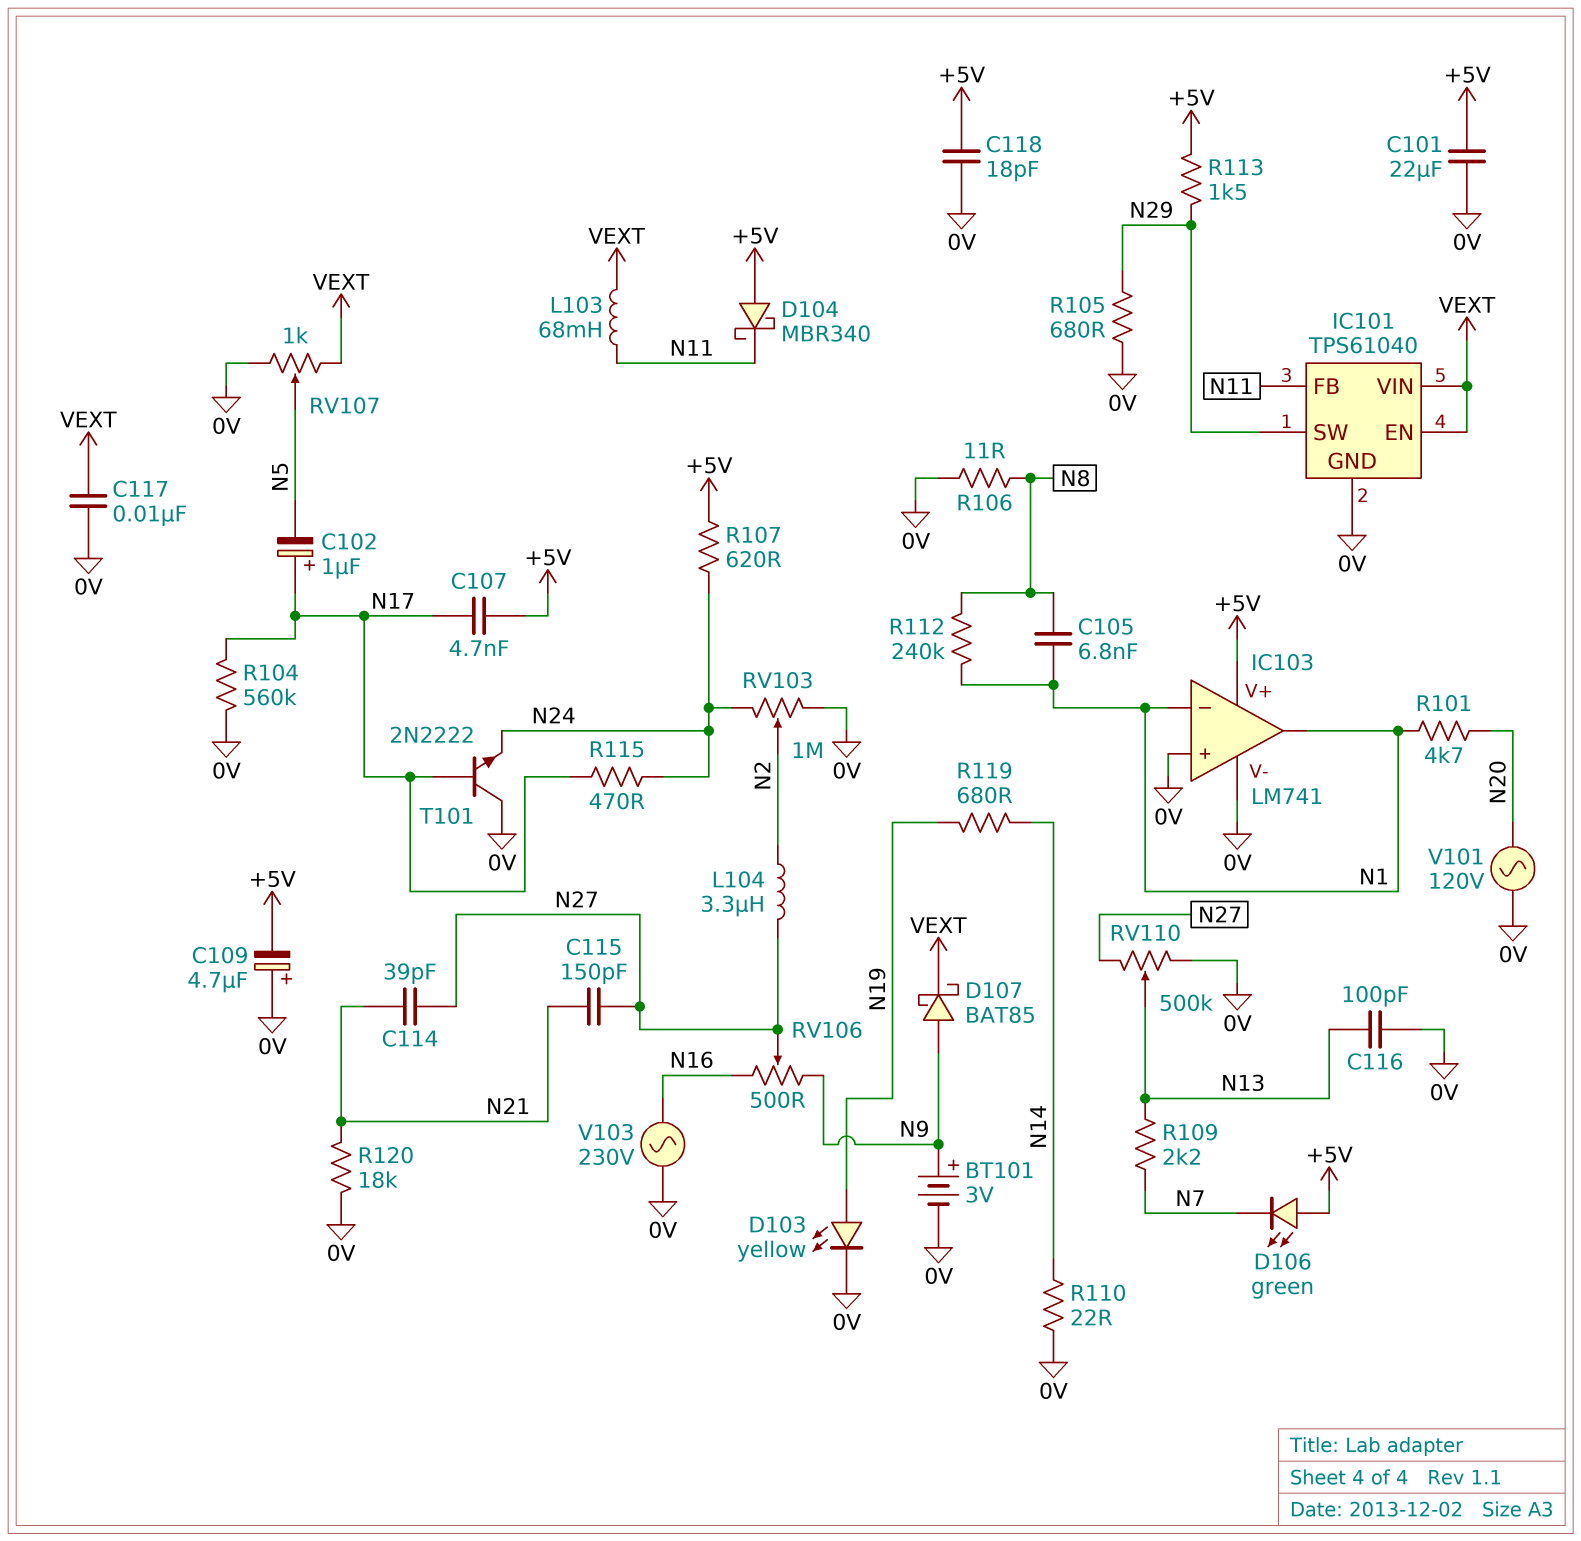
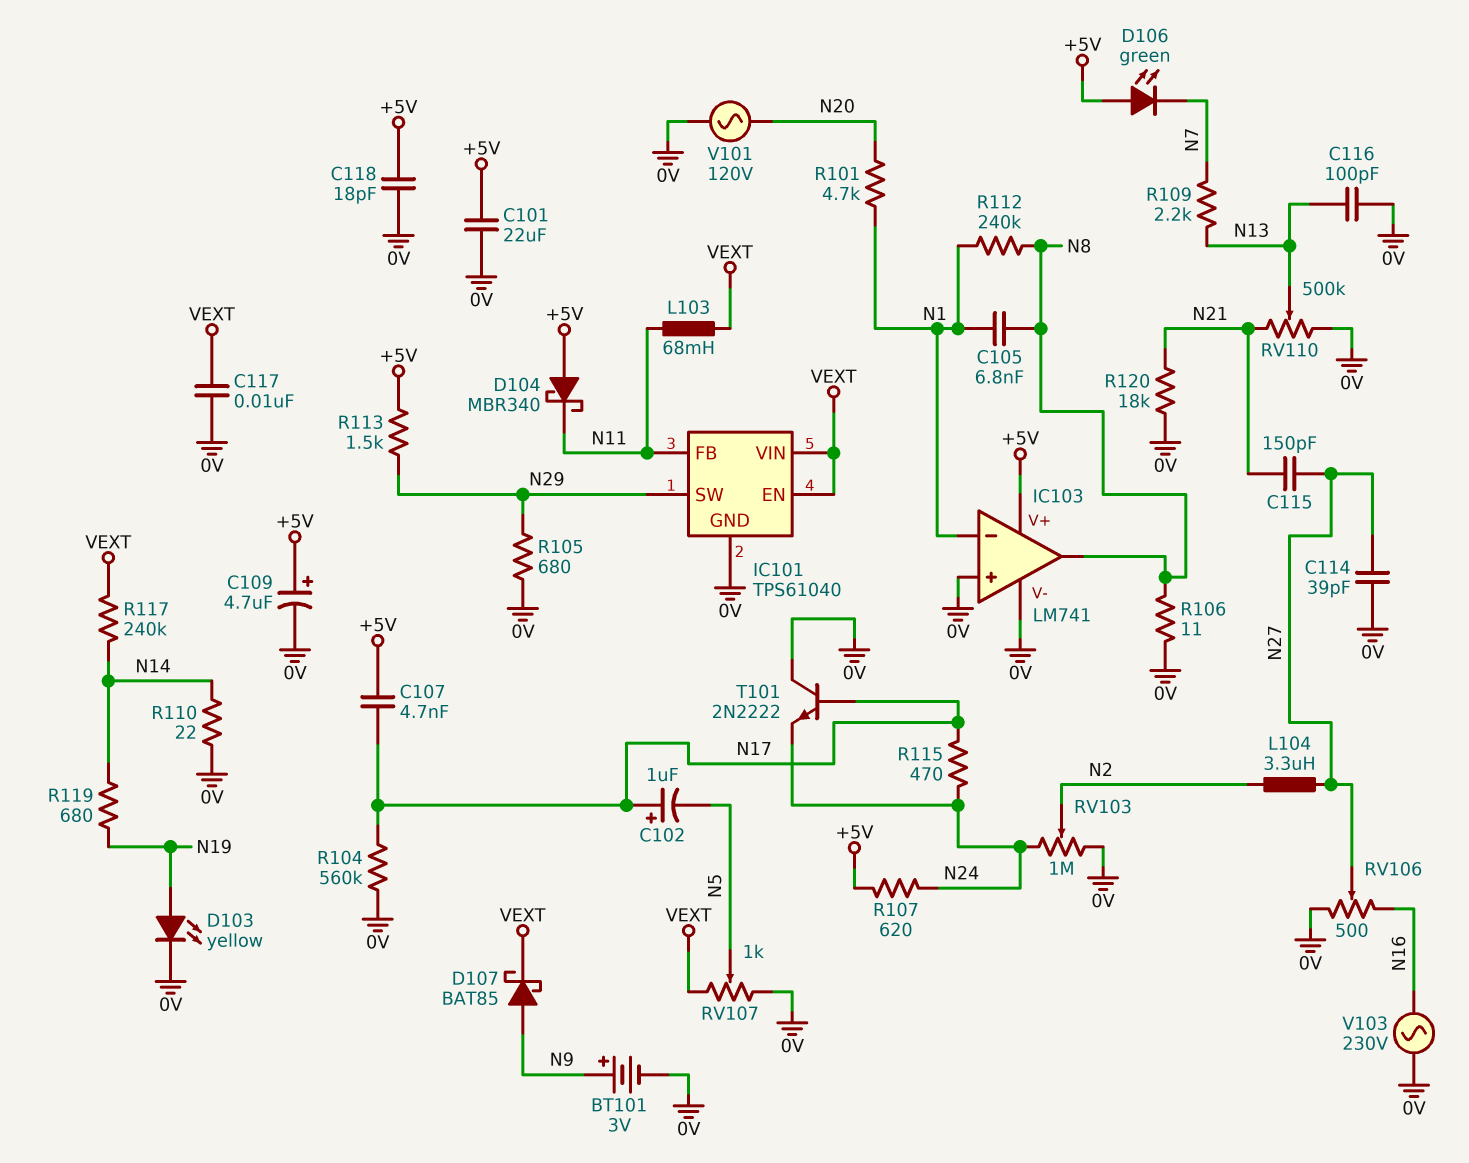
C109: 4.7uF (plus 0V, minus +5V) -> 4.7uF (plus +5V, minus 0V)
C114: 39pF (N21, N27) -> 39pF (0V, N27)
IC103 pin out: N1 -> N8
R117: none -> 240k (N14, VEXT)
RV106: 500 (N9, N16, wiper N27) -> 500 (0V, N16, wiper N27)
RV110: 500k (0V, N27, wiper N13) -> 500k (0V, N21, wiper N13)

